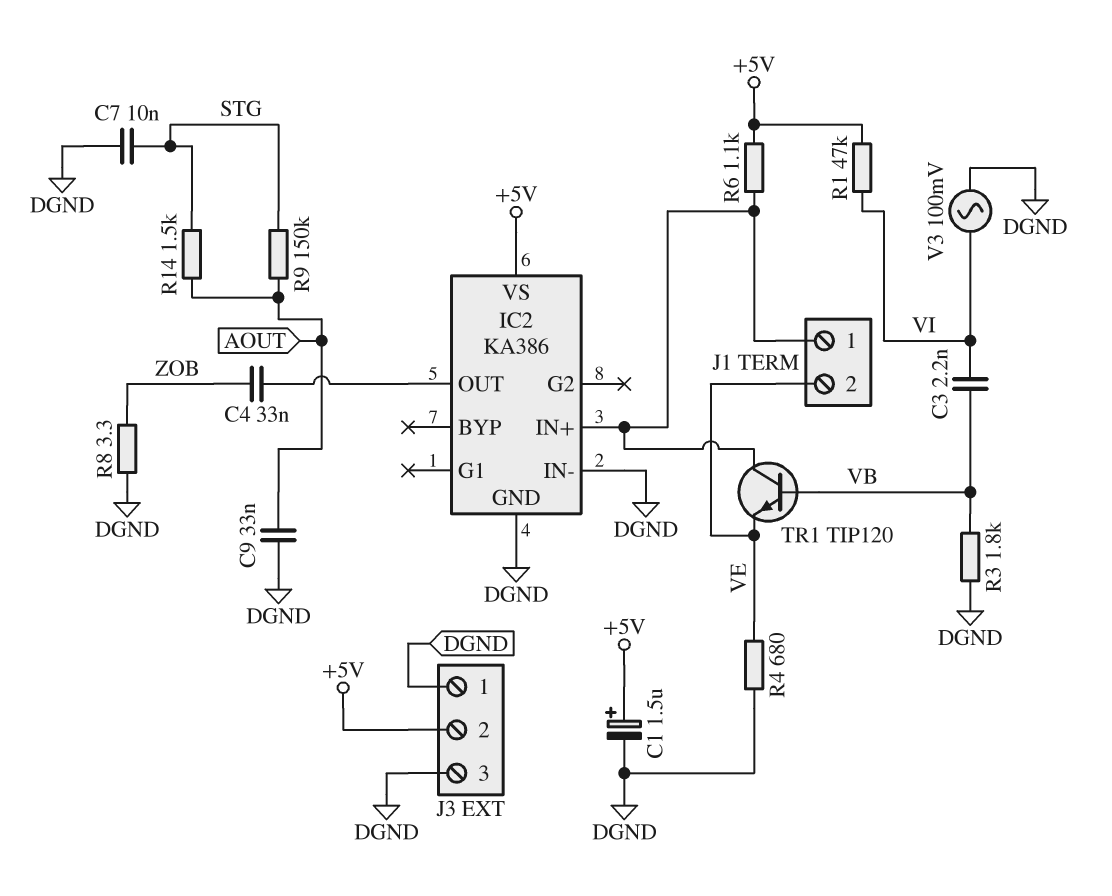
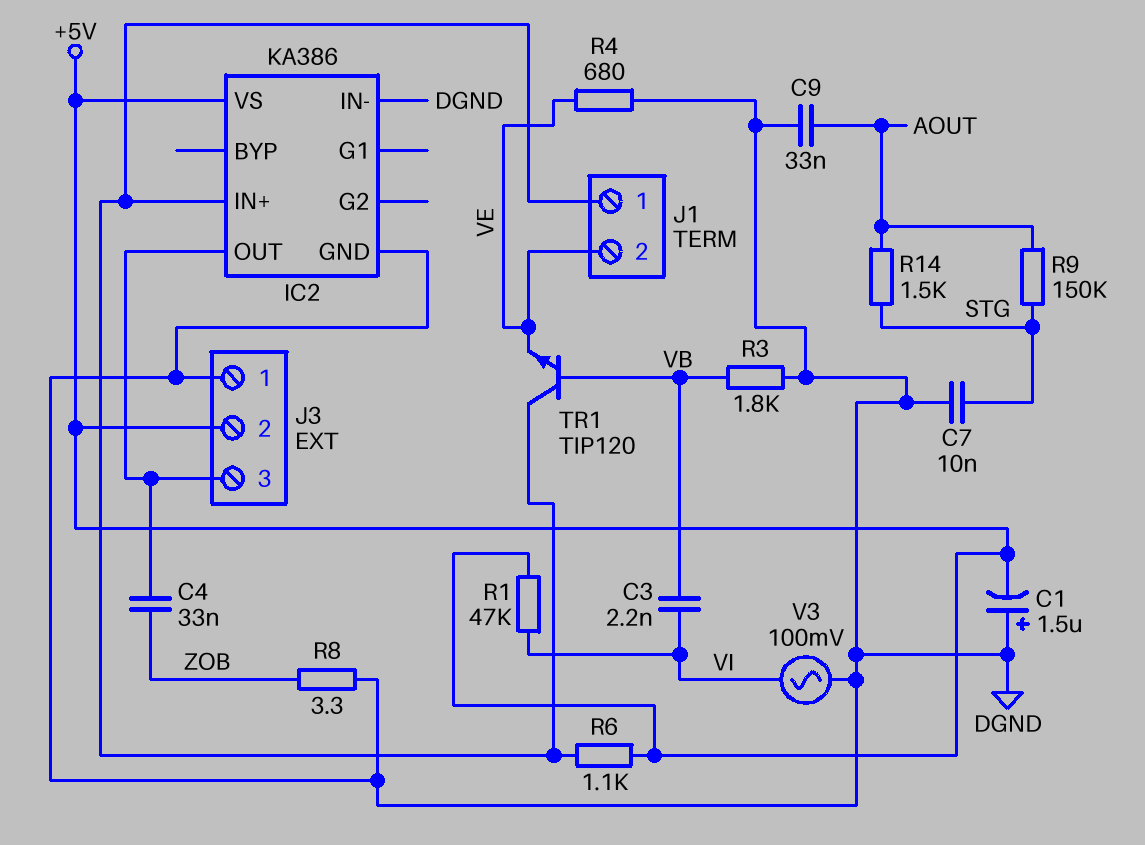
C1: 1.5uF (plus +5V, minus DGND) -> 1.5uF (plus DGND, minus +5V)
J3 pin 3: DGND -> IC2/OUT

